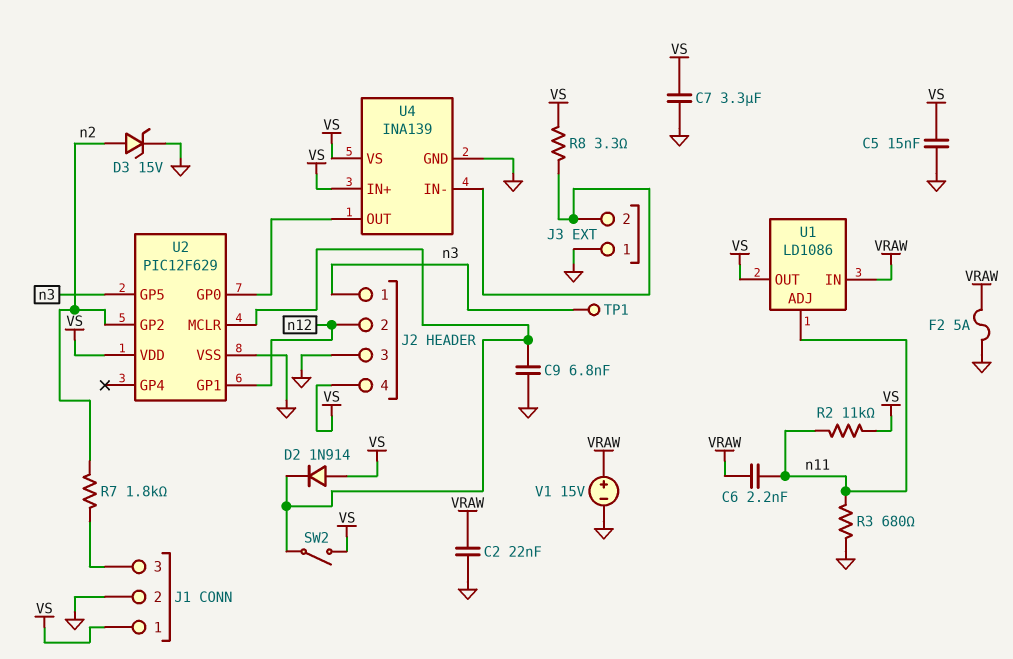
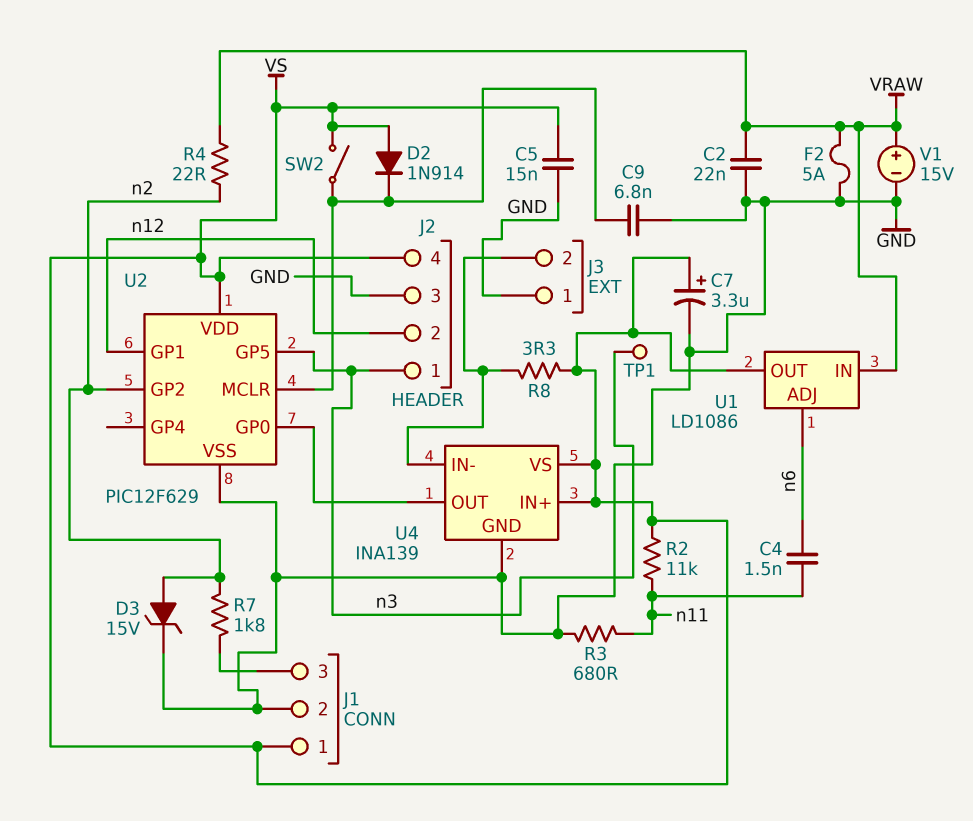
C4: none -> 1.5nF (n6, n11)
C6: 2.2nF (VRAW, n11) -> none
C7: 3.3uF (GND, VS) -> 3.3uF (plus VS, minus GND)
R4: none -> 22 (VRAW, n2)
U1 pin ADJ: n11 -> n6

